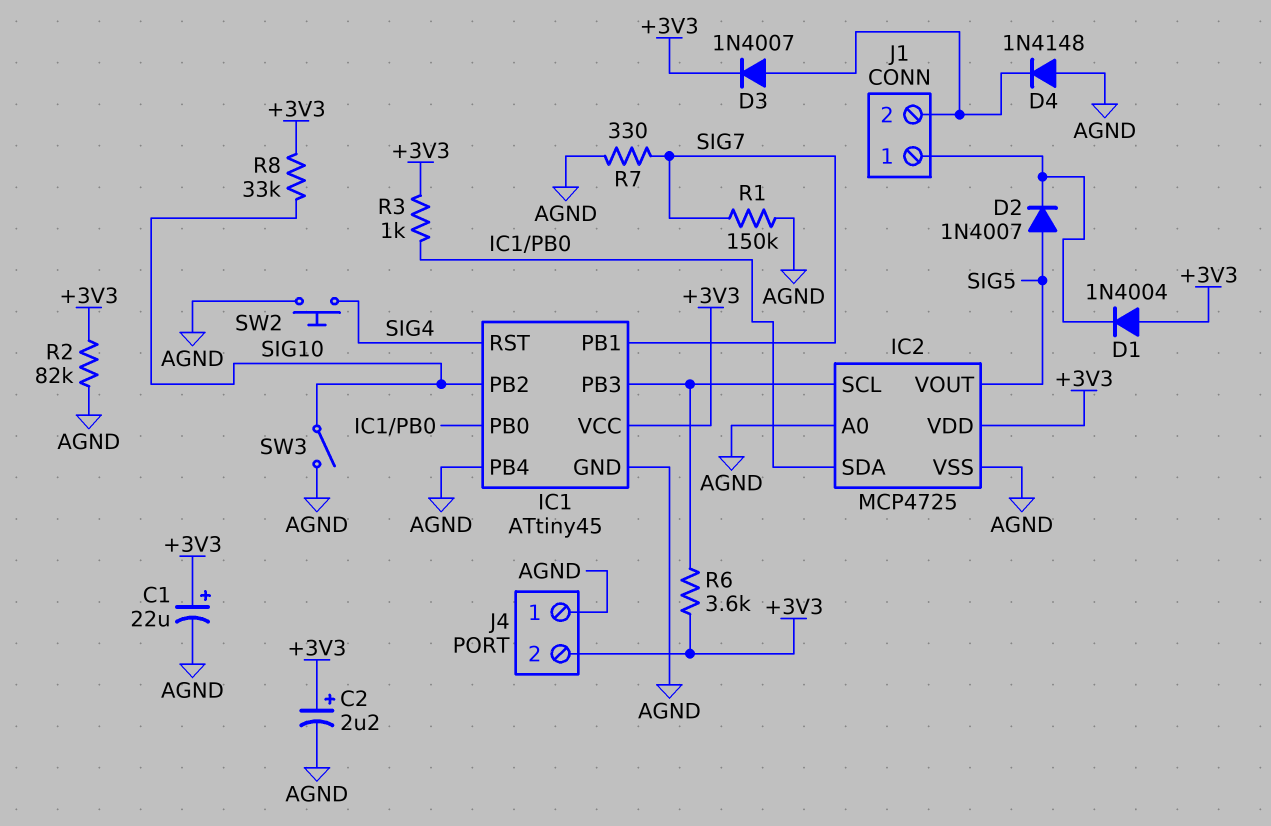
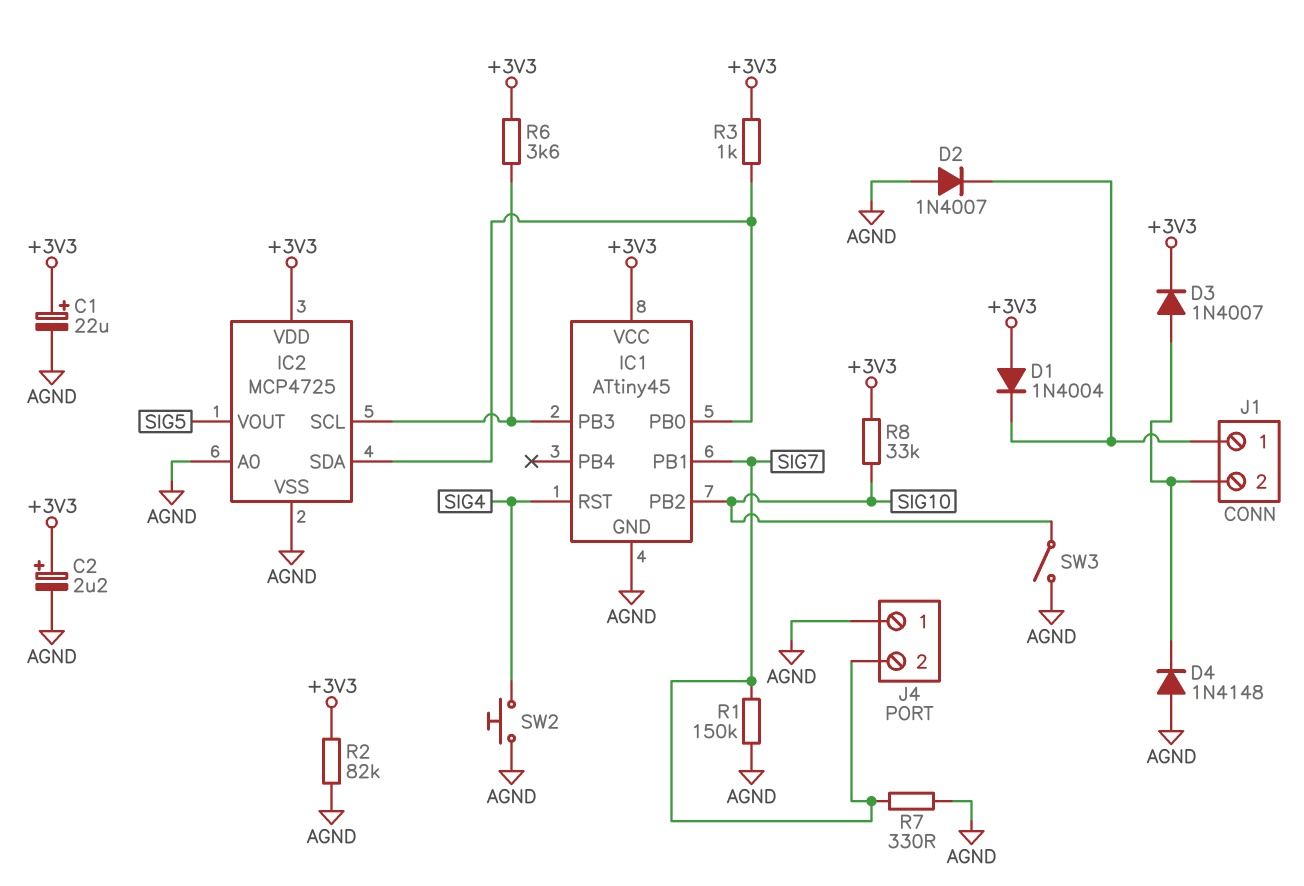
D2: diode 1N4007 (A SIG5, K J1/1) -> diode 1N4007 (A AGND, K J1/1)
IC1 pin PB4: AGND -> none
J4 pin 2: +3V3 -> SIG7

